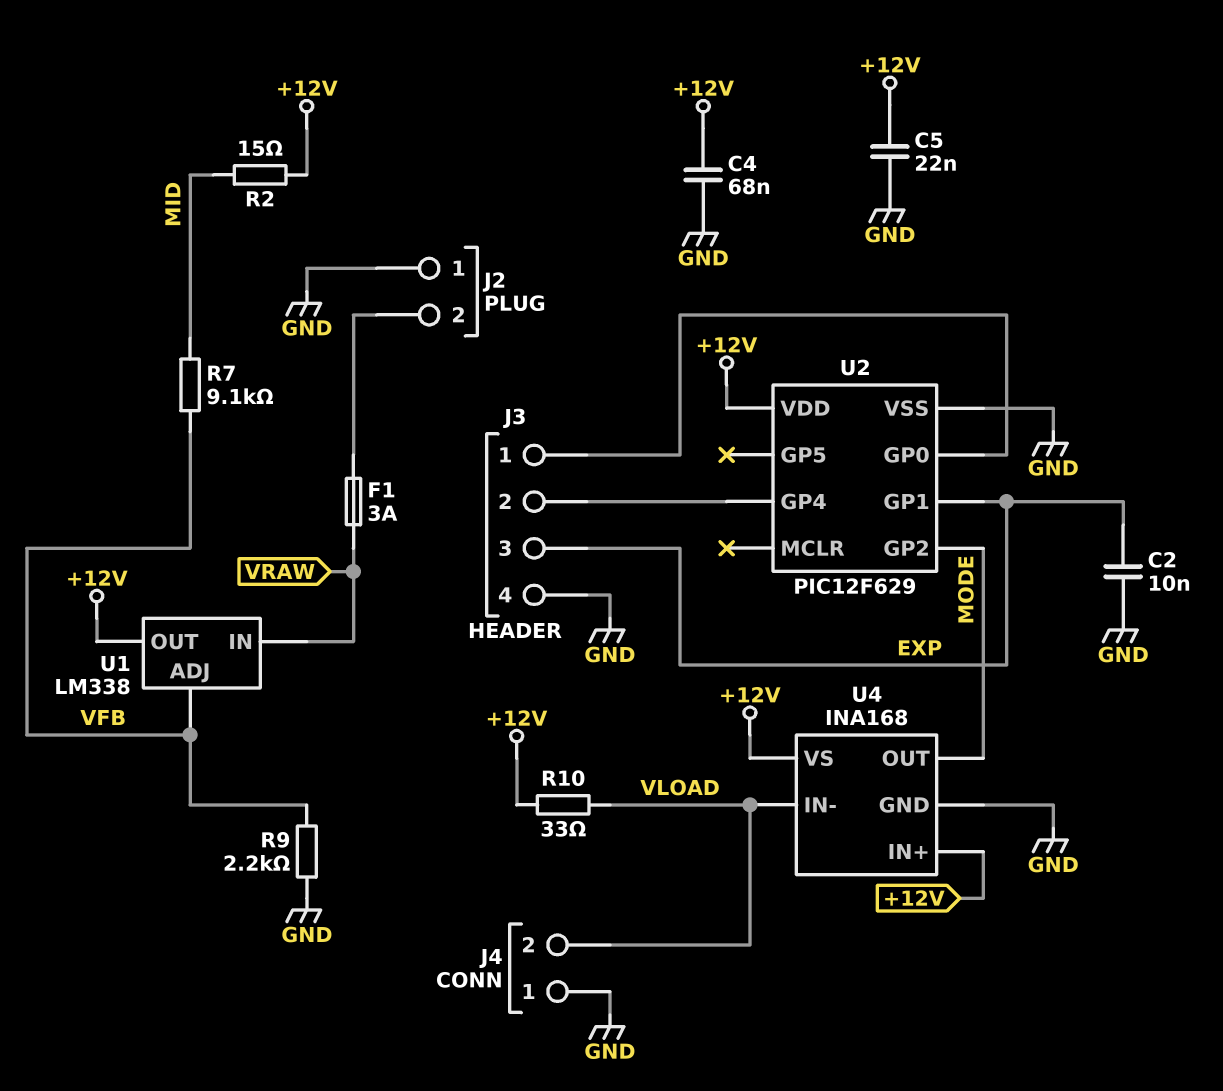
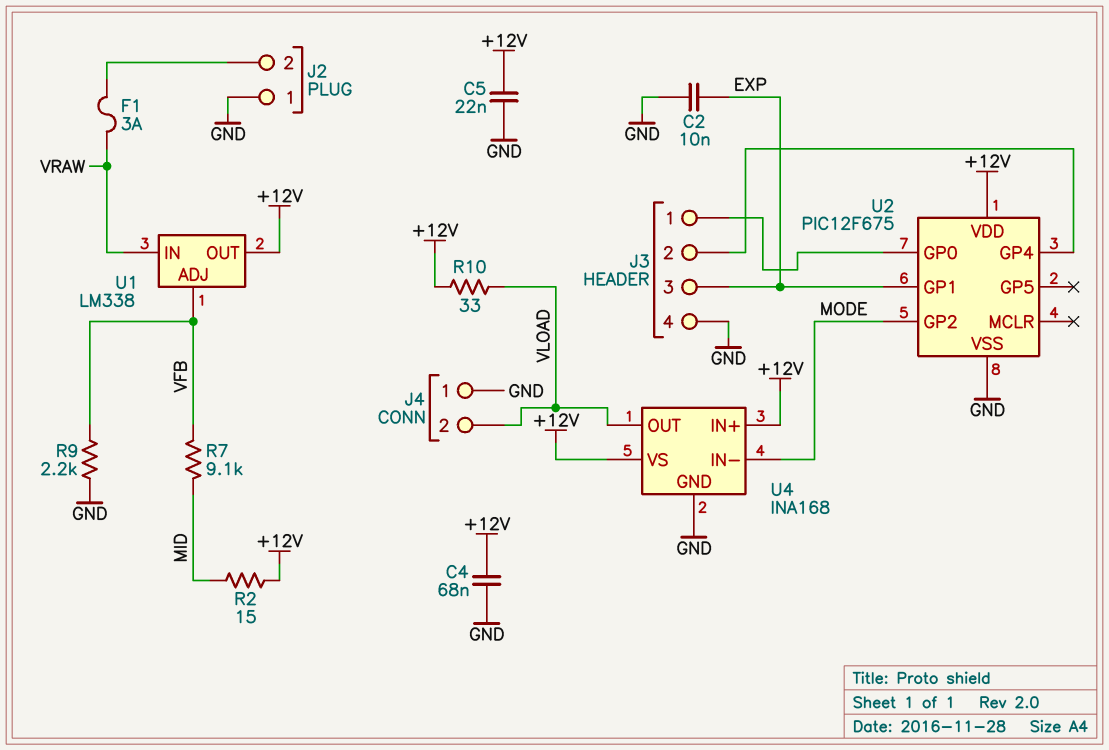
U2: PIC12F629 -> PIC12F675
U4 pin IN-: VLOAD -> MODE
U4 pin OUT: MODE -> VLOAD

